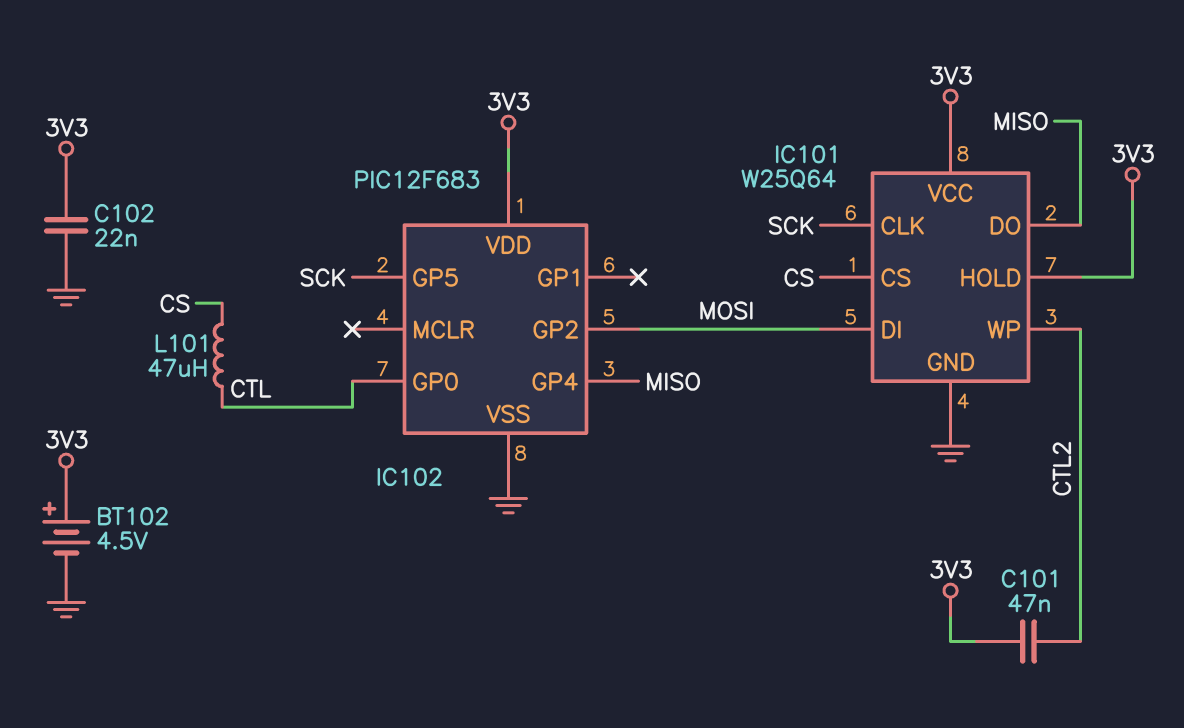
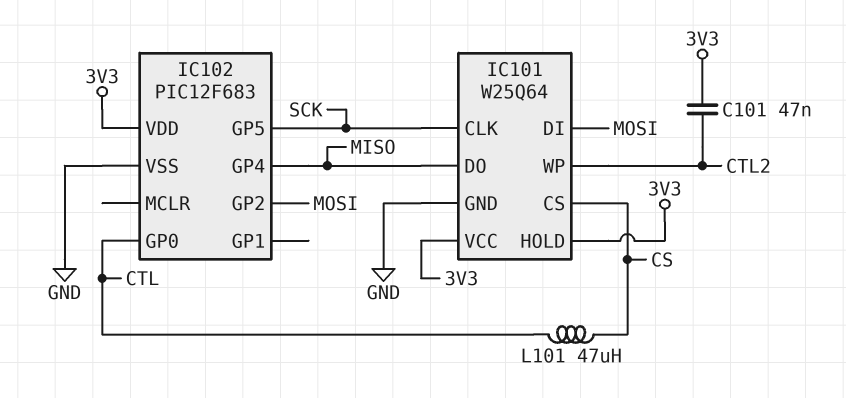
BT102: 4.5V (plus 3V3, minus GND) -> none
C102: 22nF (3V3, GND) -> none

